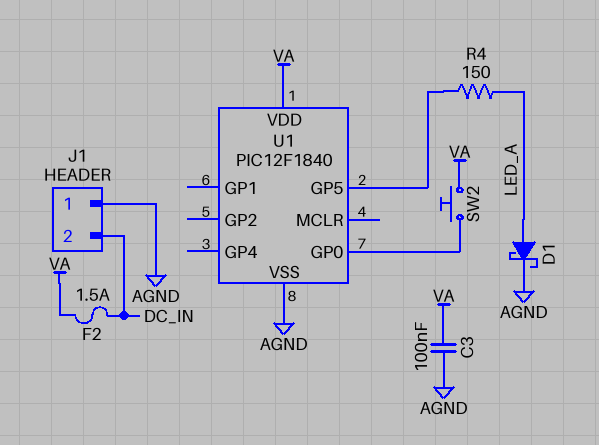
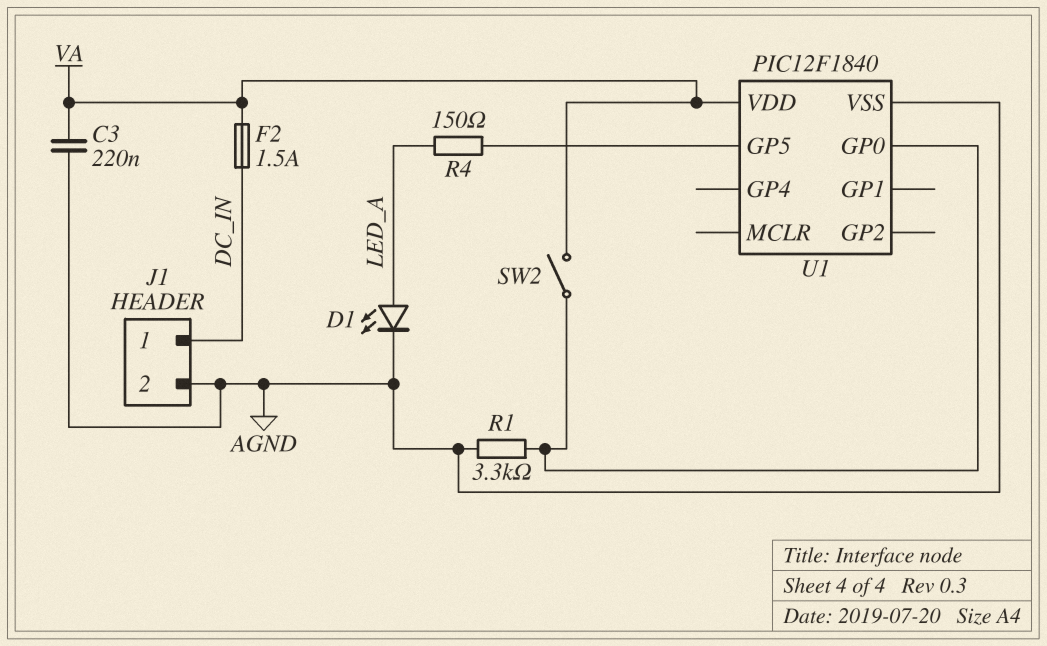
C3: 100nF (AGND, VA) -> 220nF (AGND, VA)
D1: schottky (A LED_A, K AGND) -> LED (A LED_A, K AGND)
J1 pin 1: AGND -> DC_IN
J1 pin 2: DC_IN -> AGND
R1: none -> 3.3k (AGND, U1/GP0)
SW2: button (U1/GP0, VA) -> switch (U1/GP0, VA)

